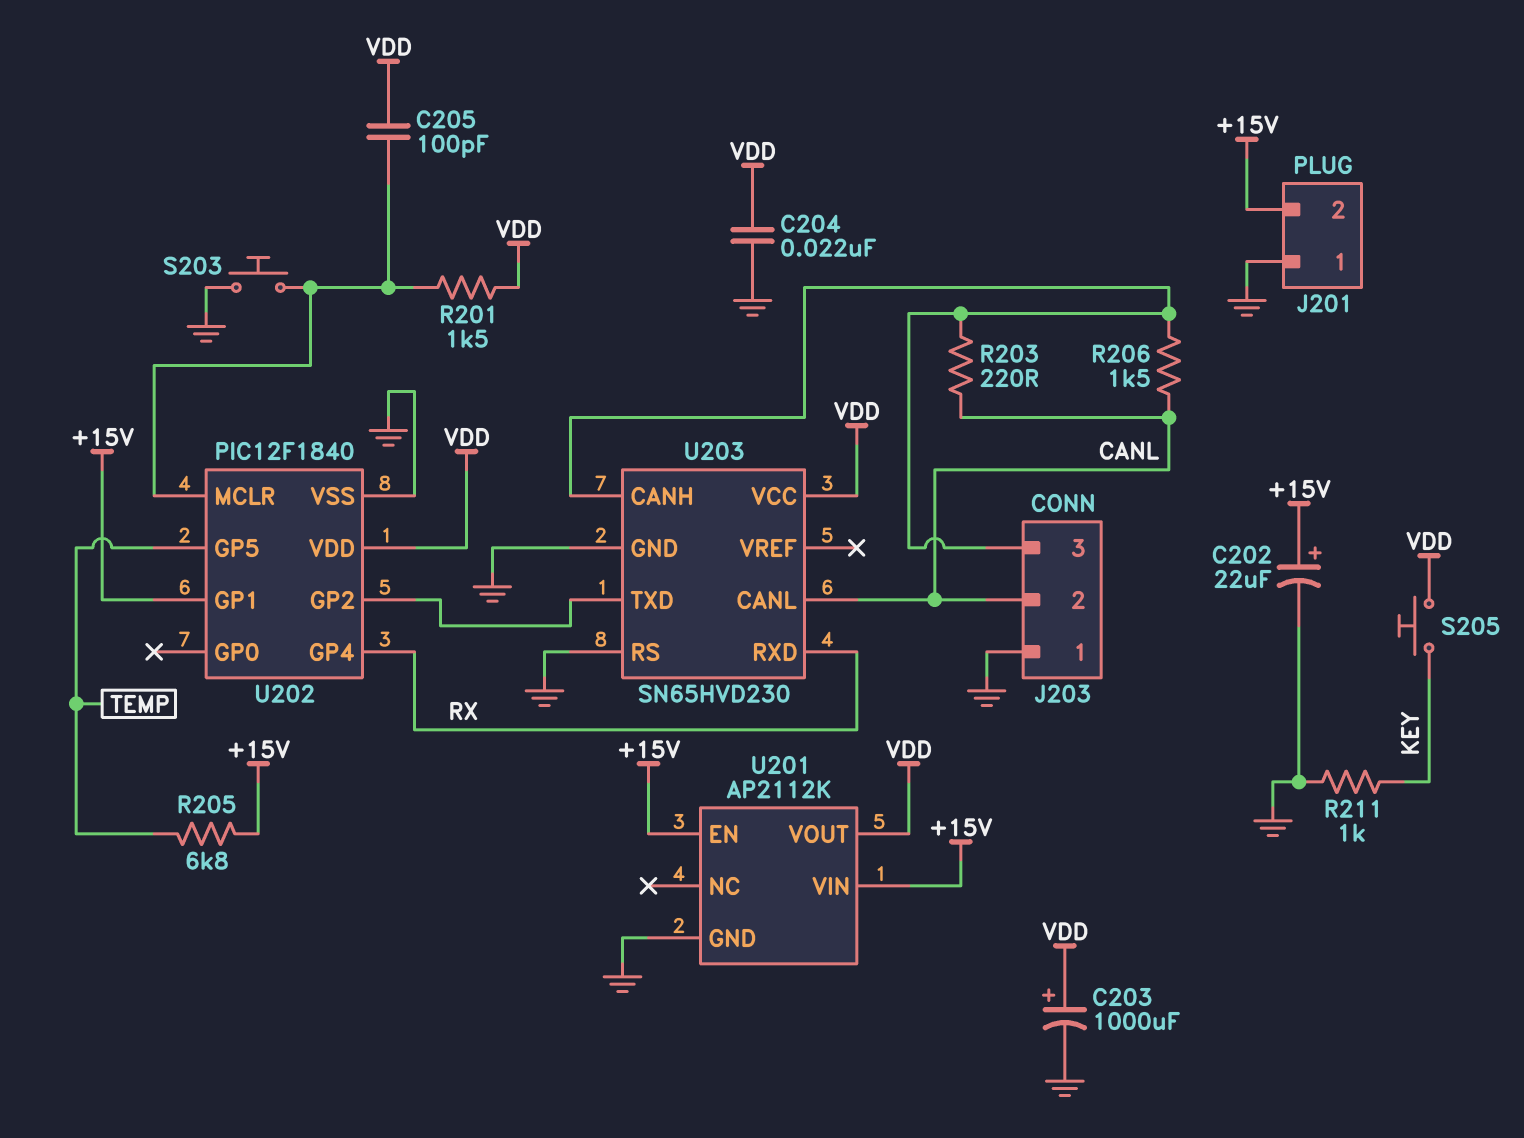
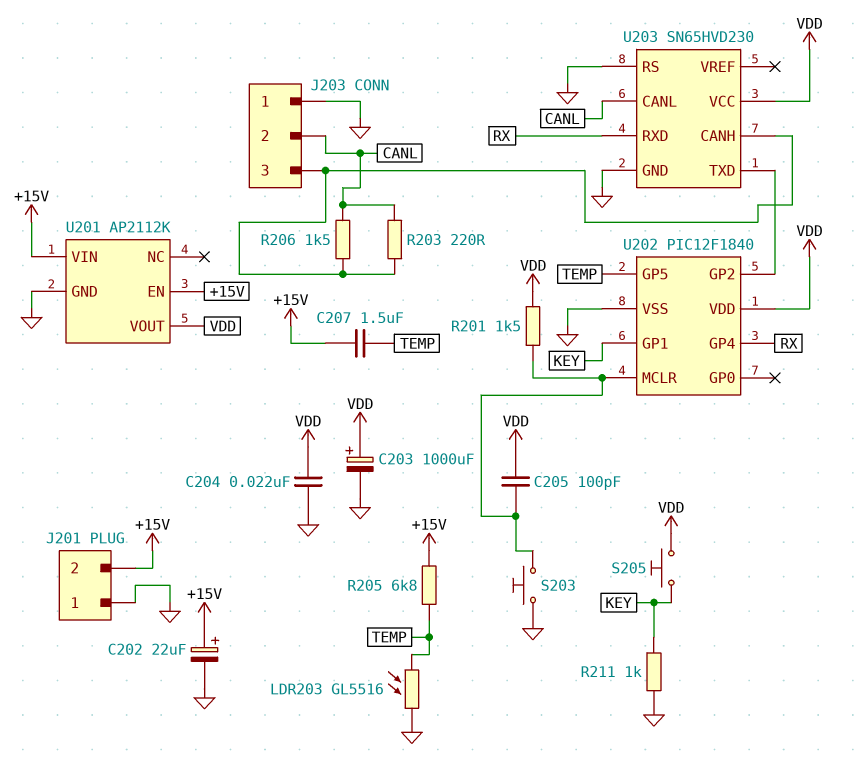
C207: none -> 1.5uF (+15V, TEMP)
LDR203: none -> GL5516 (GND, TEMP)
U202 pin GP1: +15V -> KEY

